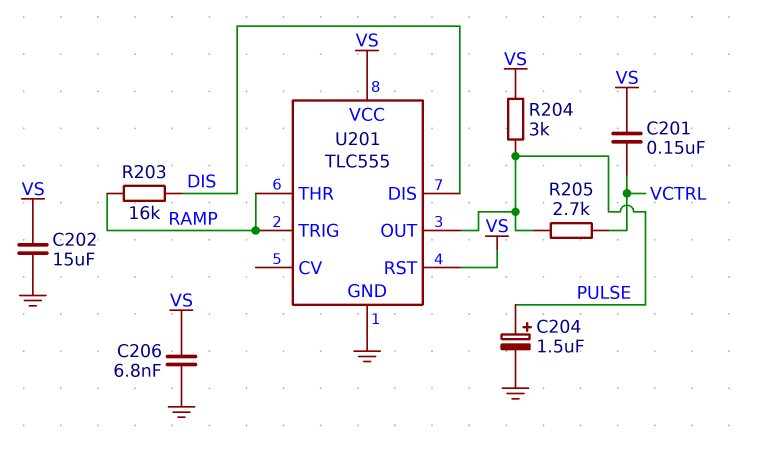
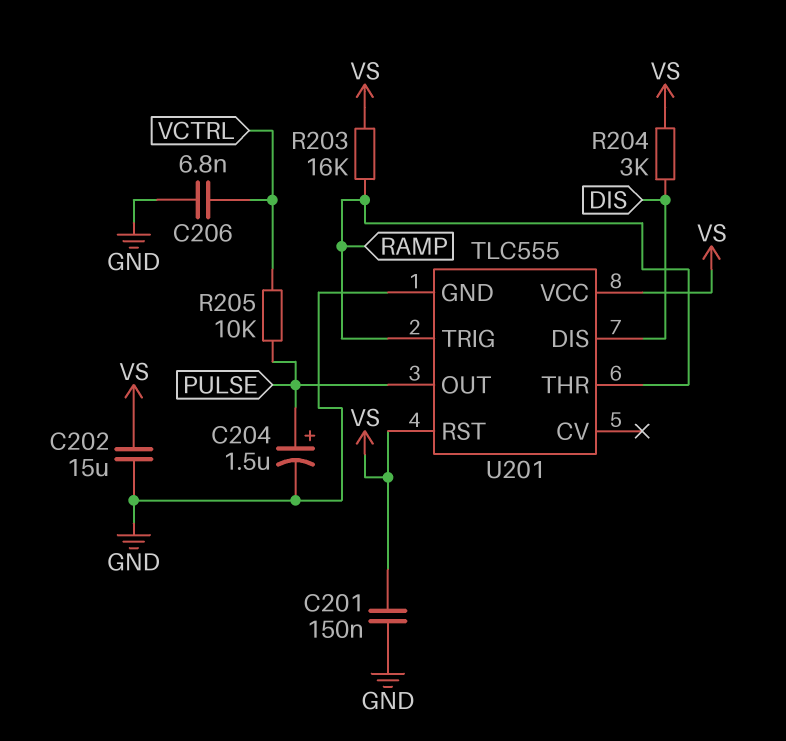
C201: 150nF (VCTRL, VS) -> 150nF (GND, VS)
C206: 6.8nF (GND, VS) -> 6.8nF (GND, VCTRL)
R203: 16k (DIS, RAMP) -> 16k (RAMP, VS)
R204: 3k (PULSE, VS) -> 3k (DIS, VS)
R205: 2.7k (PULSE, VCTRL) -> 10k (PULSE, VCTRL)

